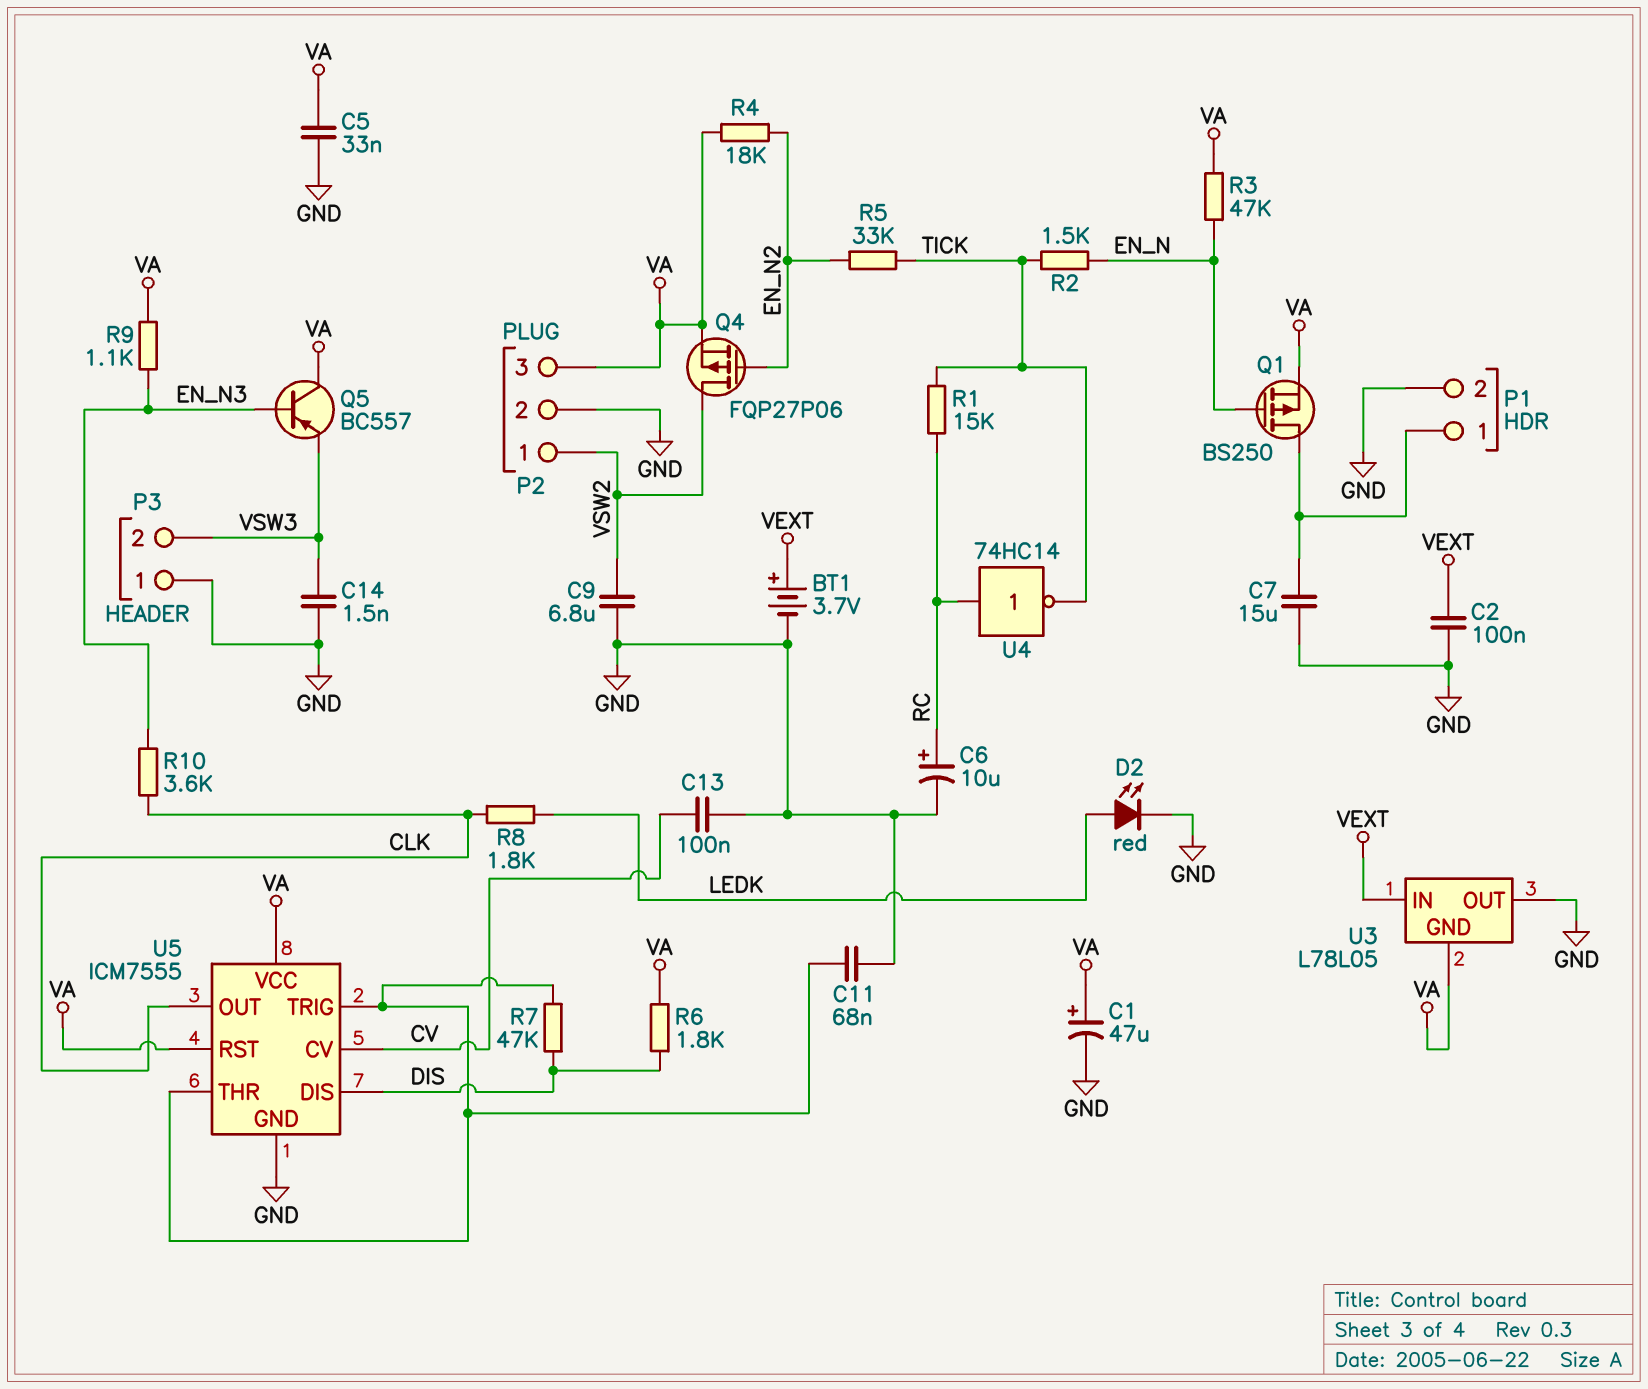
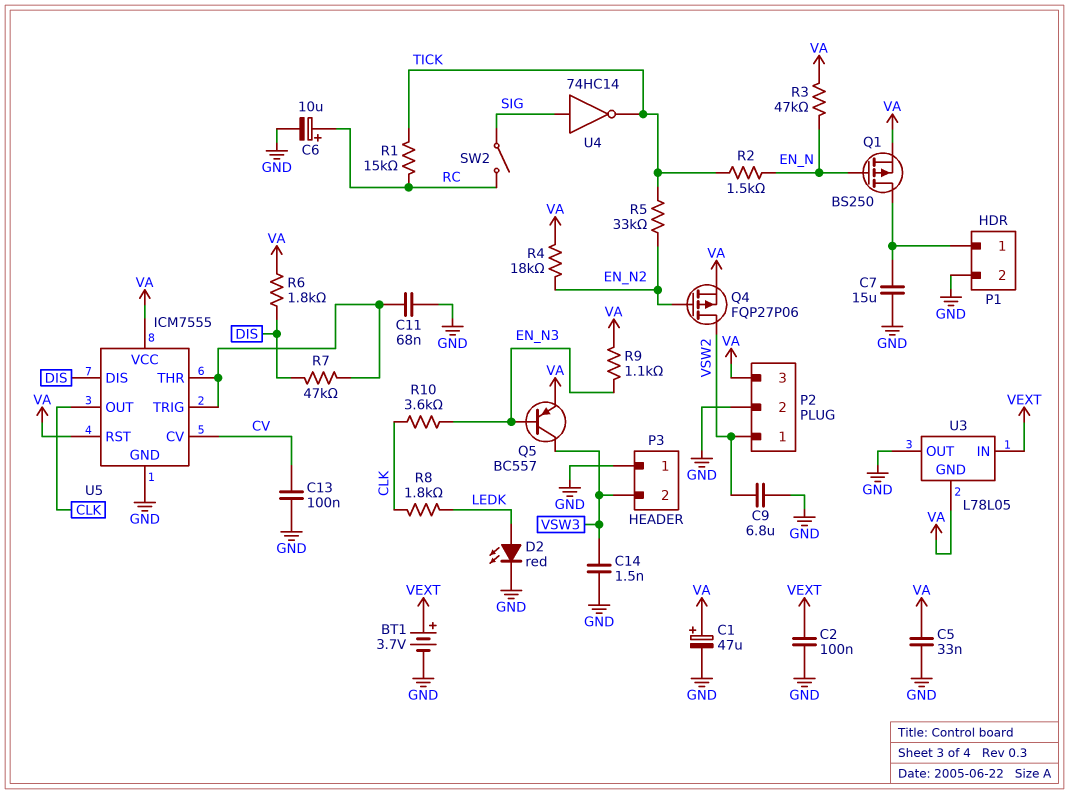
Q5: PNP BC557 (B EN_N3, C VA, E VSW3) -> PNP BC557 (B EN_N3, C VSW3, E VA)
SW2: none -> switch (RC, SIG)
U4: NOT 74HC14 (in RC, out TICK) -> NOT 74HC14 (in SIG, out TICK)

